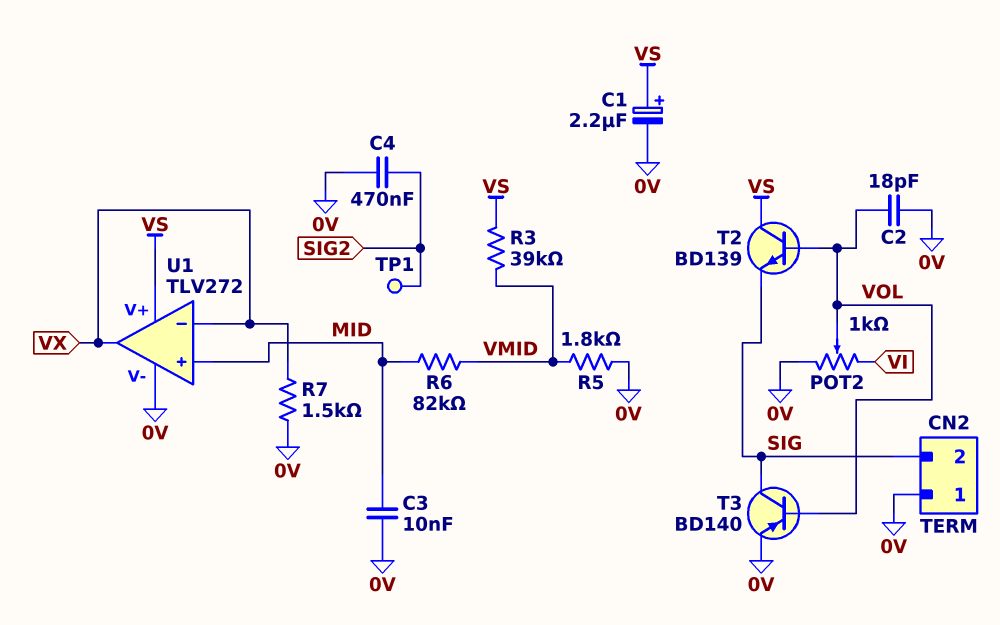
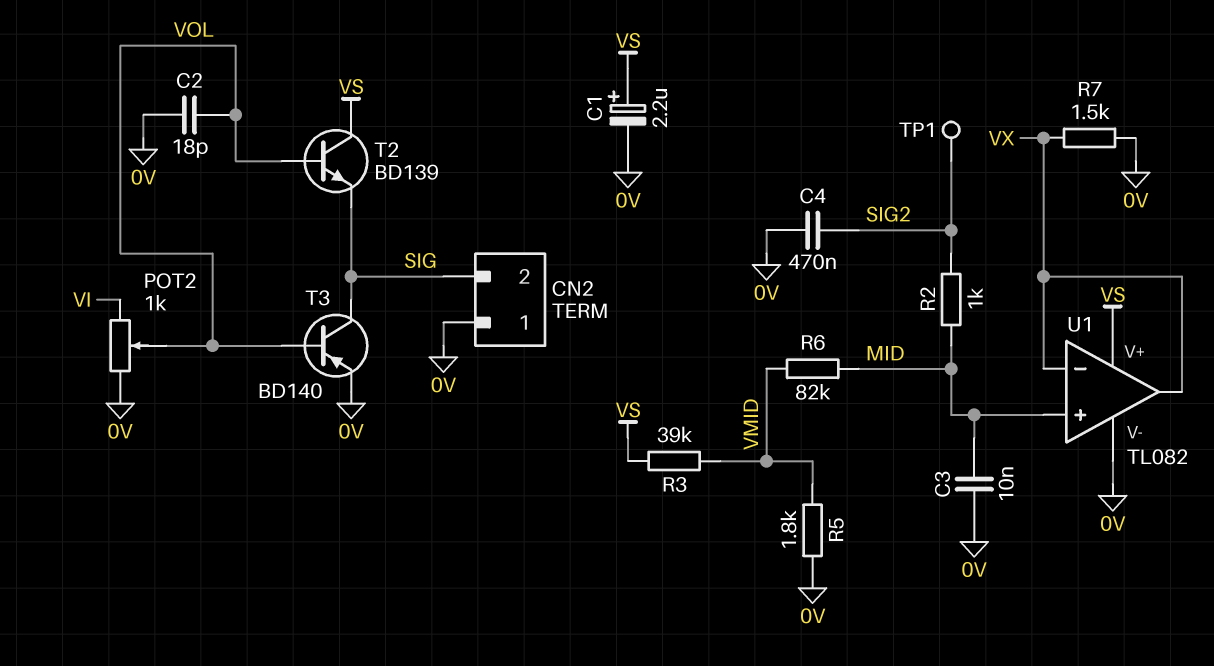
R2: none -> 1k (MID, SIG2)
U1: TLV272 -> TL082

